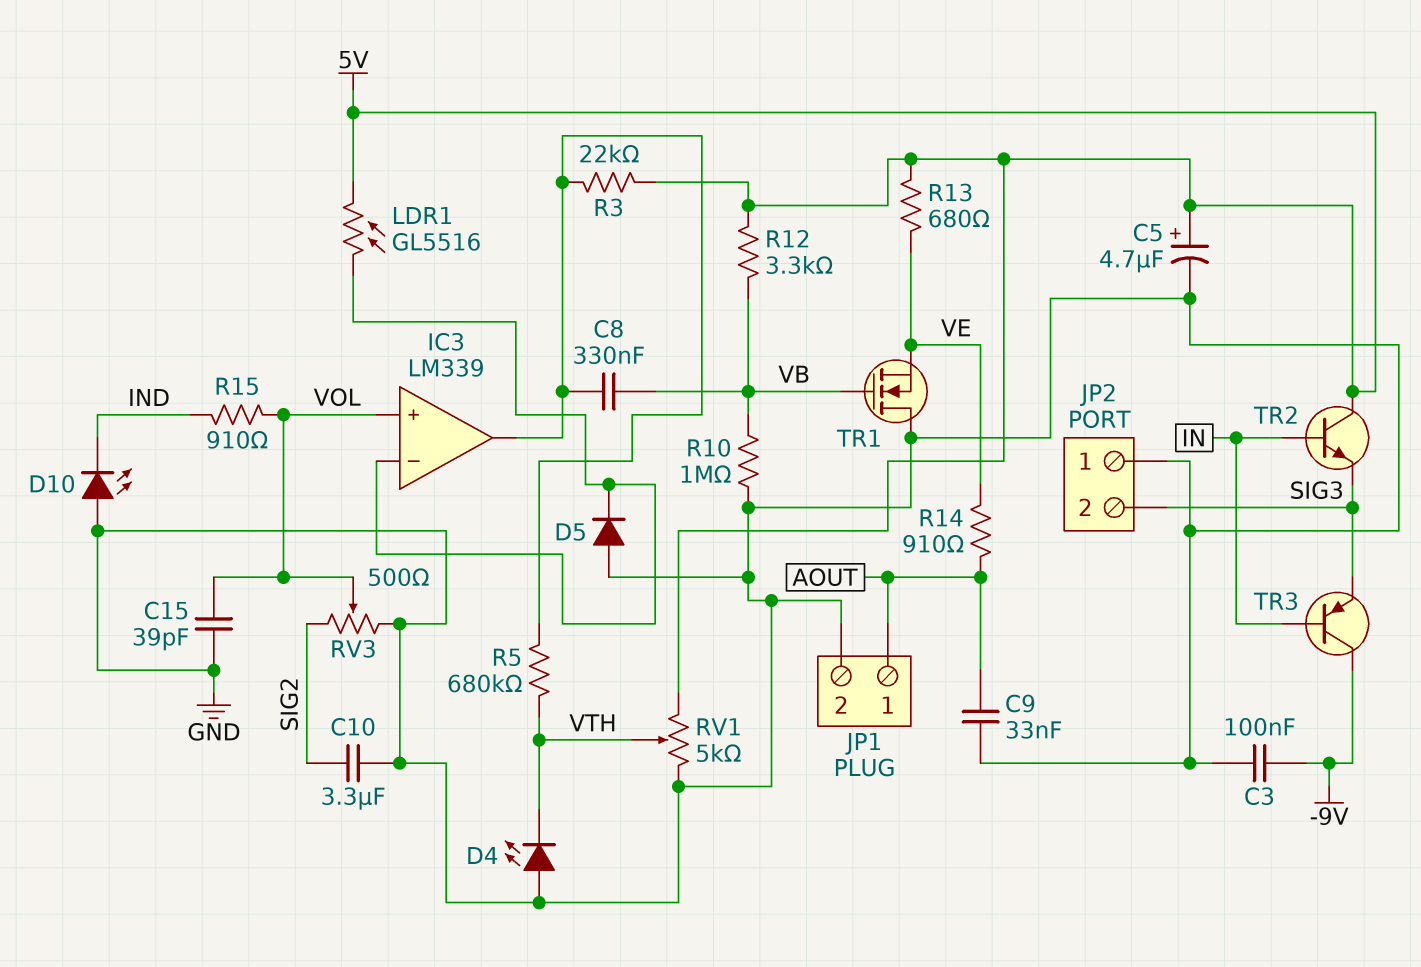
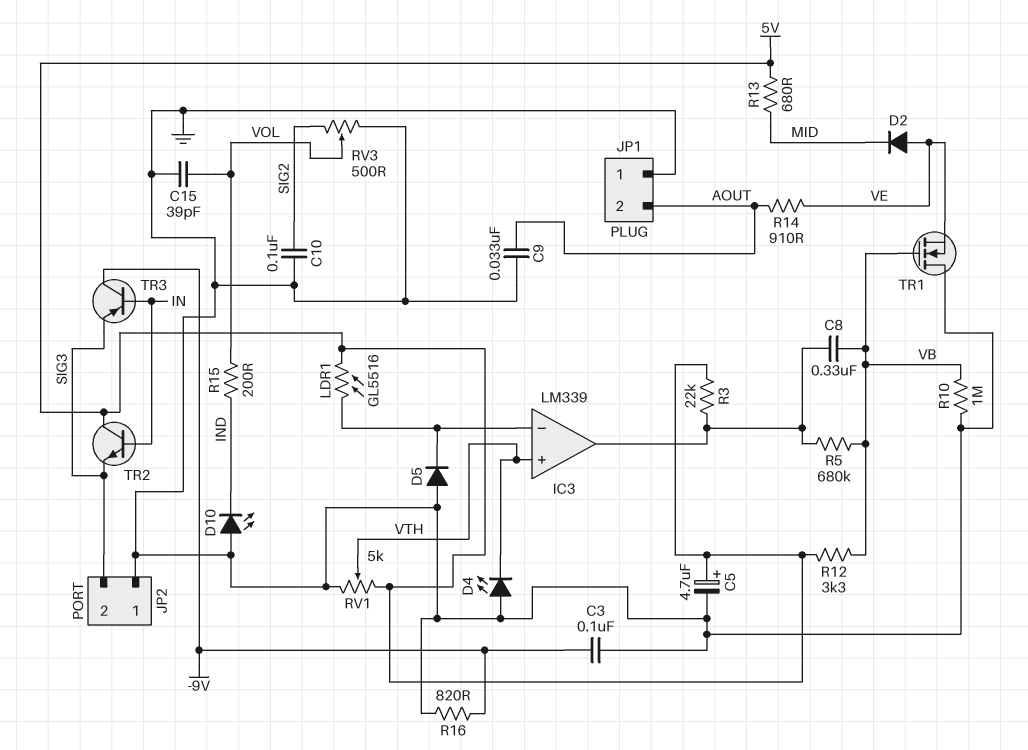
C10: 3.3uF (GND, SIG2) -> 100nF (GND, SIG2)
D2: none -> diode (A VE, K MID)
IC3 pin in+: VOL -> VTH
JP1 pin 1: AOUT -> GND
JP1 pin 2: GND -> AOUT
R5: 680k (IC3/out, VTH) -> 680k (IC3/out, VB)
R13: 680 (5V, VE) -> 680 (5V, MID)
R15: 910 (IND, VOL) -> 200 (IND, VOL)
R16: none -> 820 (-9V, GND)

